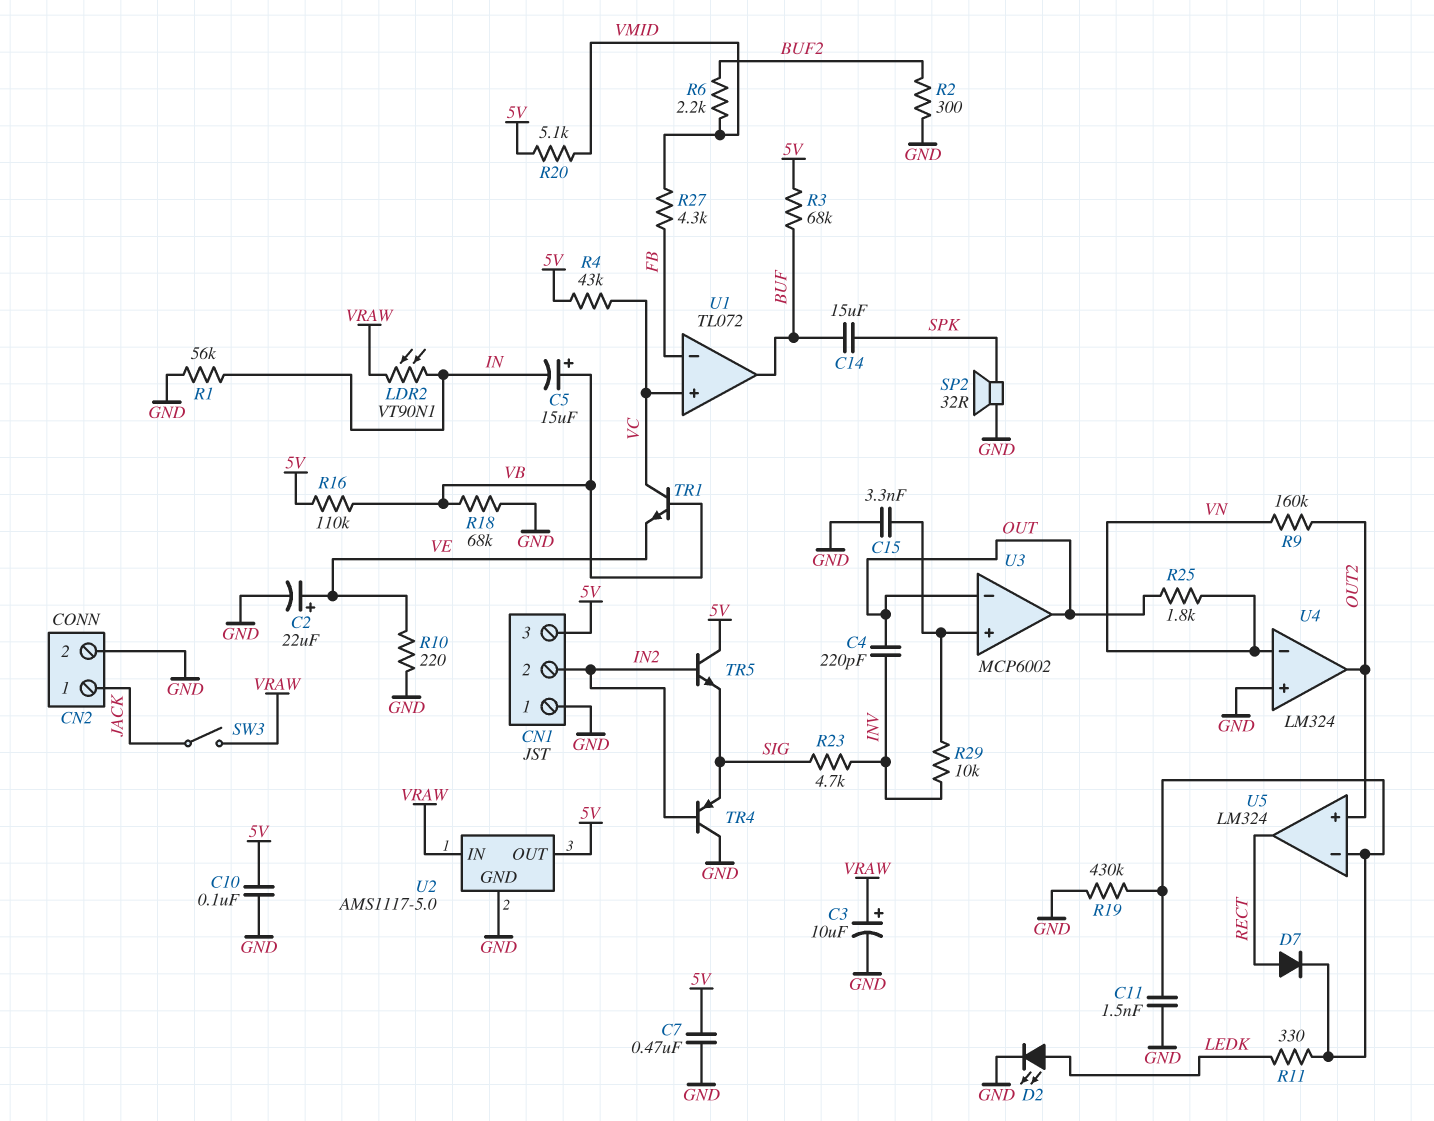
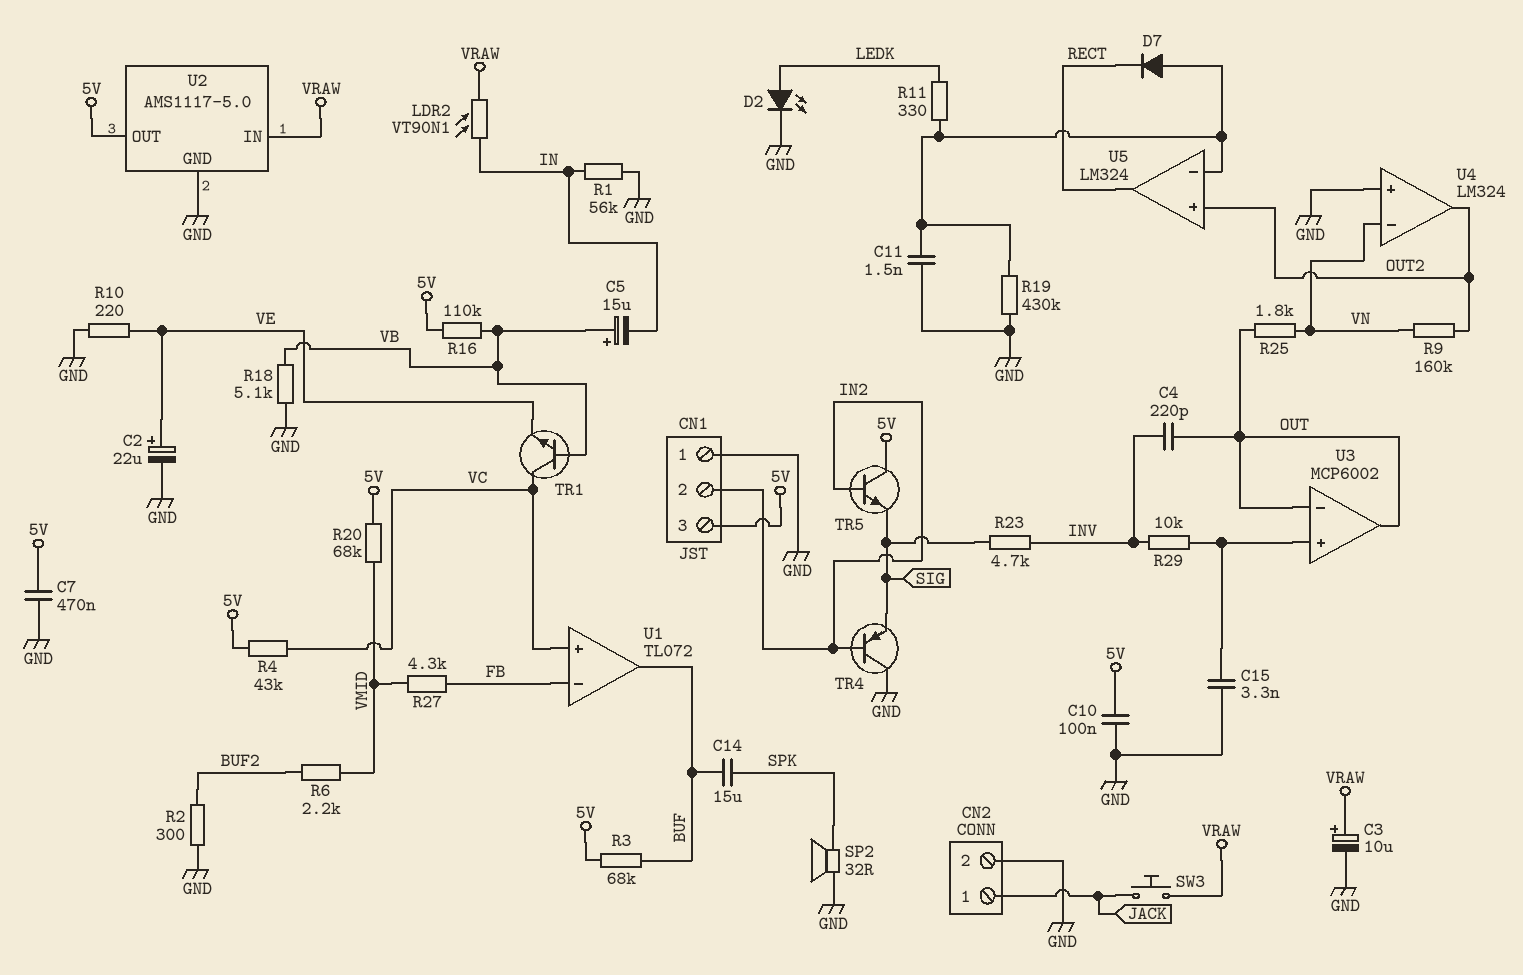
D7: diode (A RECT, K U5/in-) -> diode (A U5/in-, K RECT)
R18: 68k (GND, VB) -> 5.1k (GND, VB)
R20: 5.1k (5V, VMID) -> 68k (5V, VMID)
SW3: switch (JACK, VRAW) -> button (JACK, VRAW)

